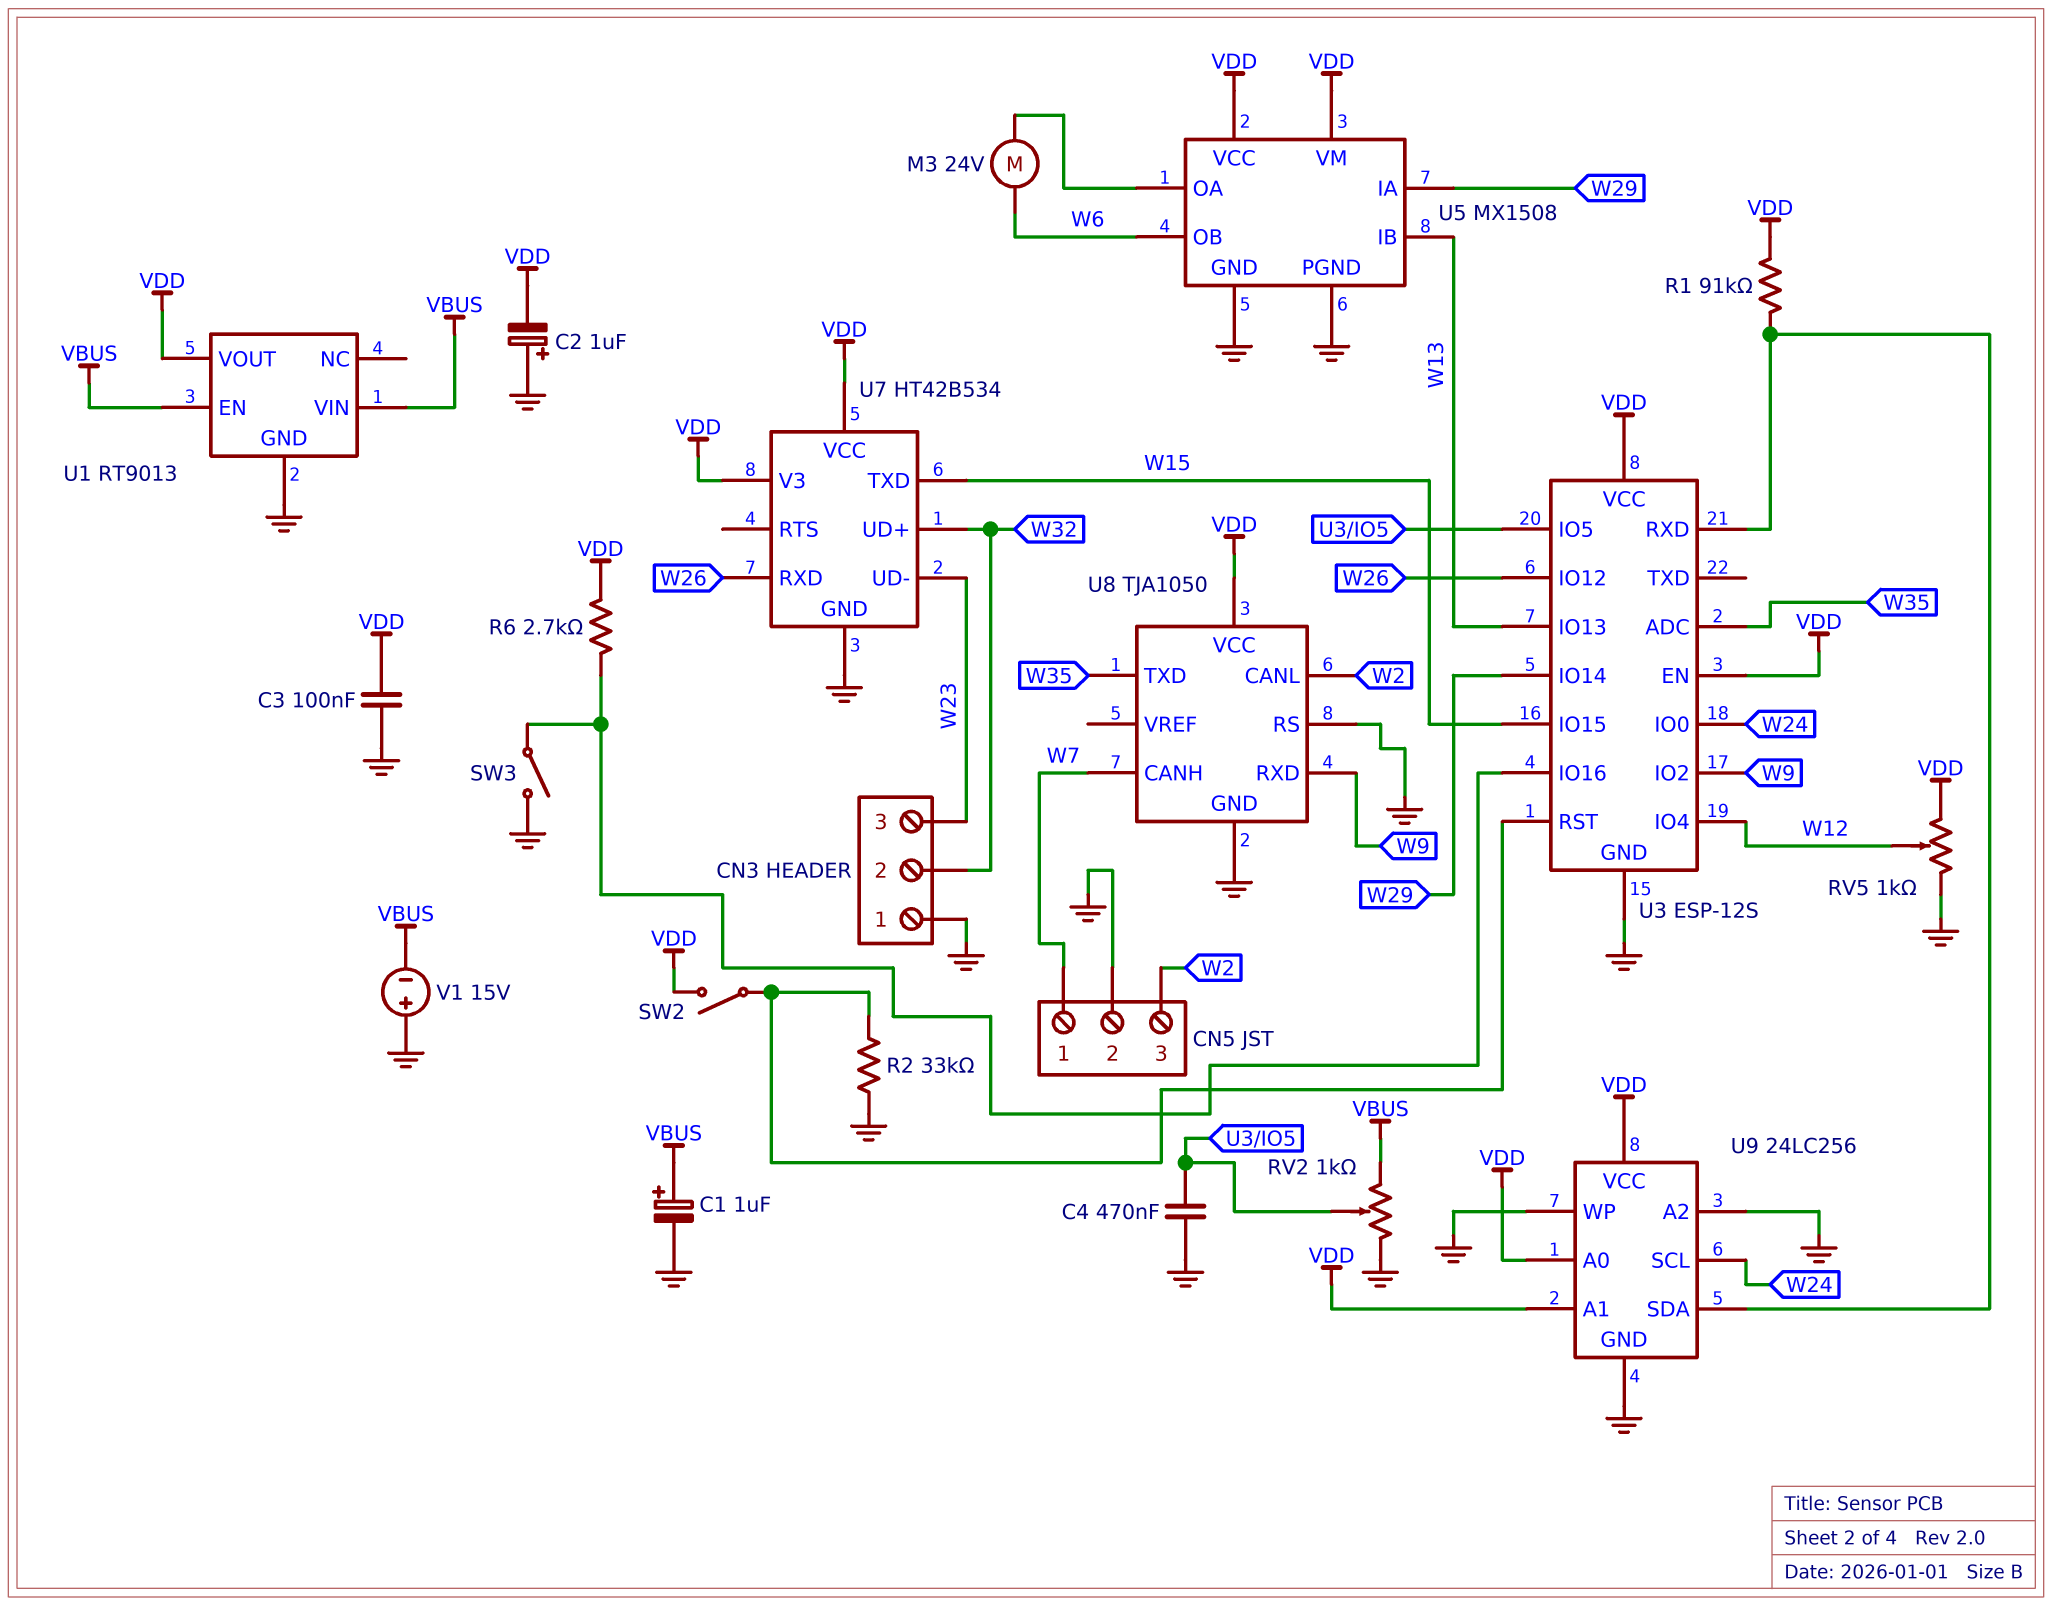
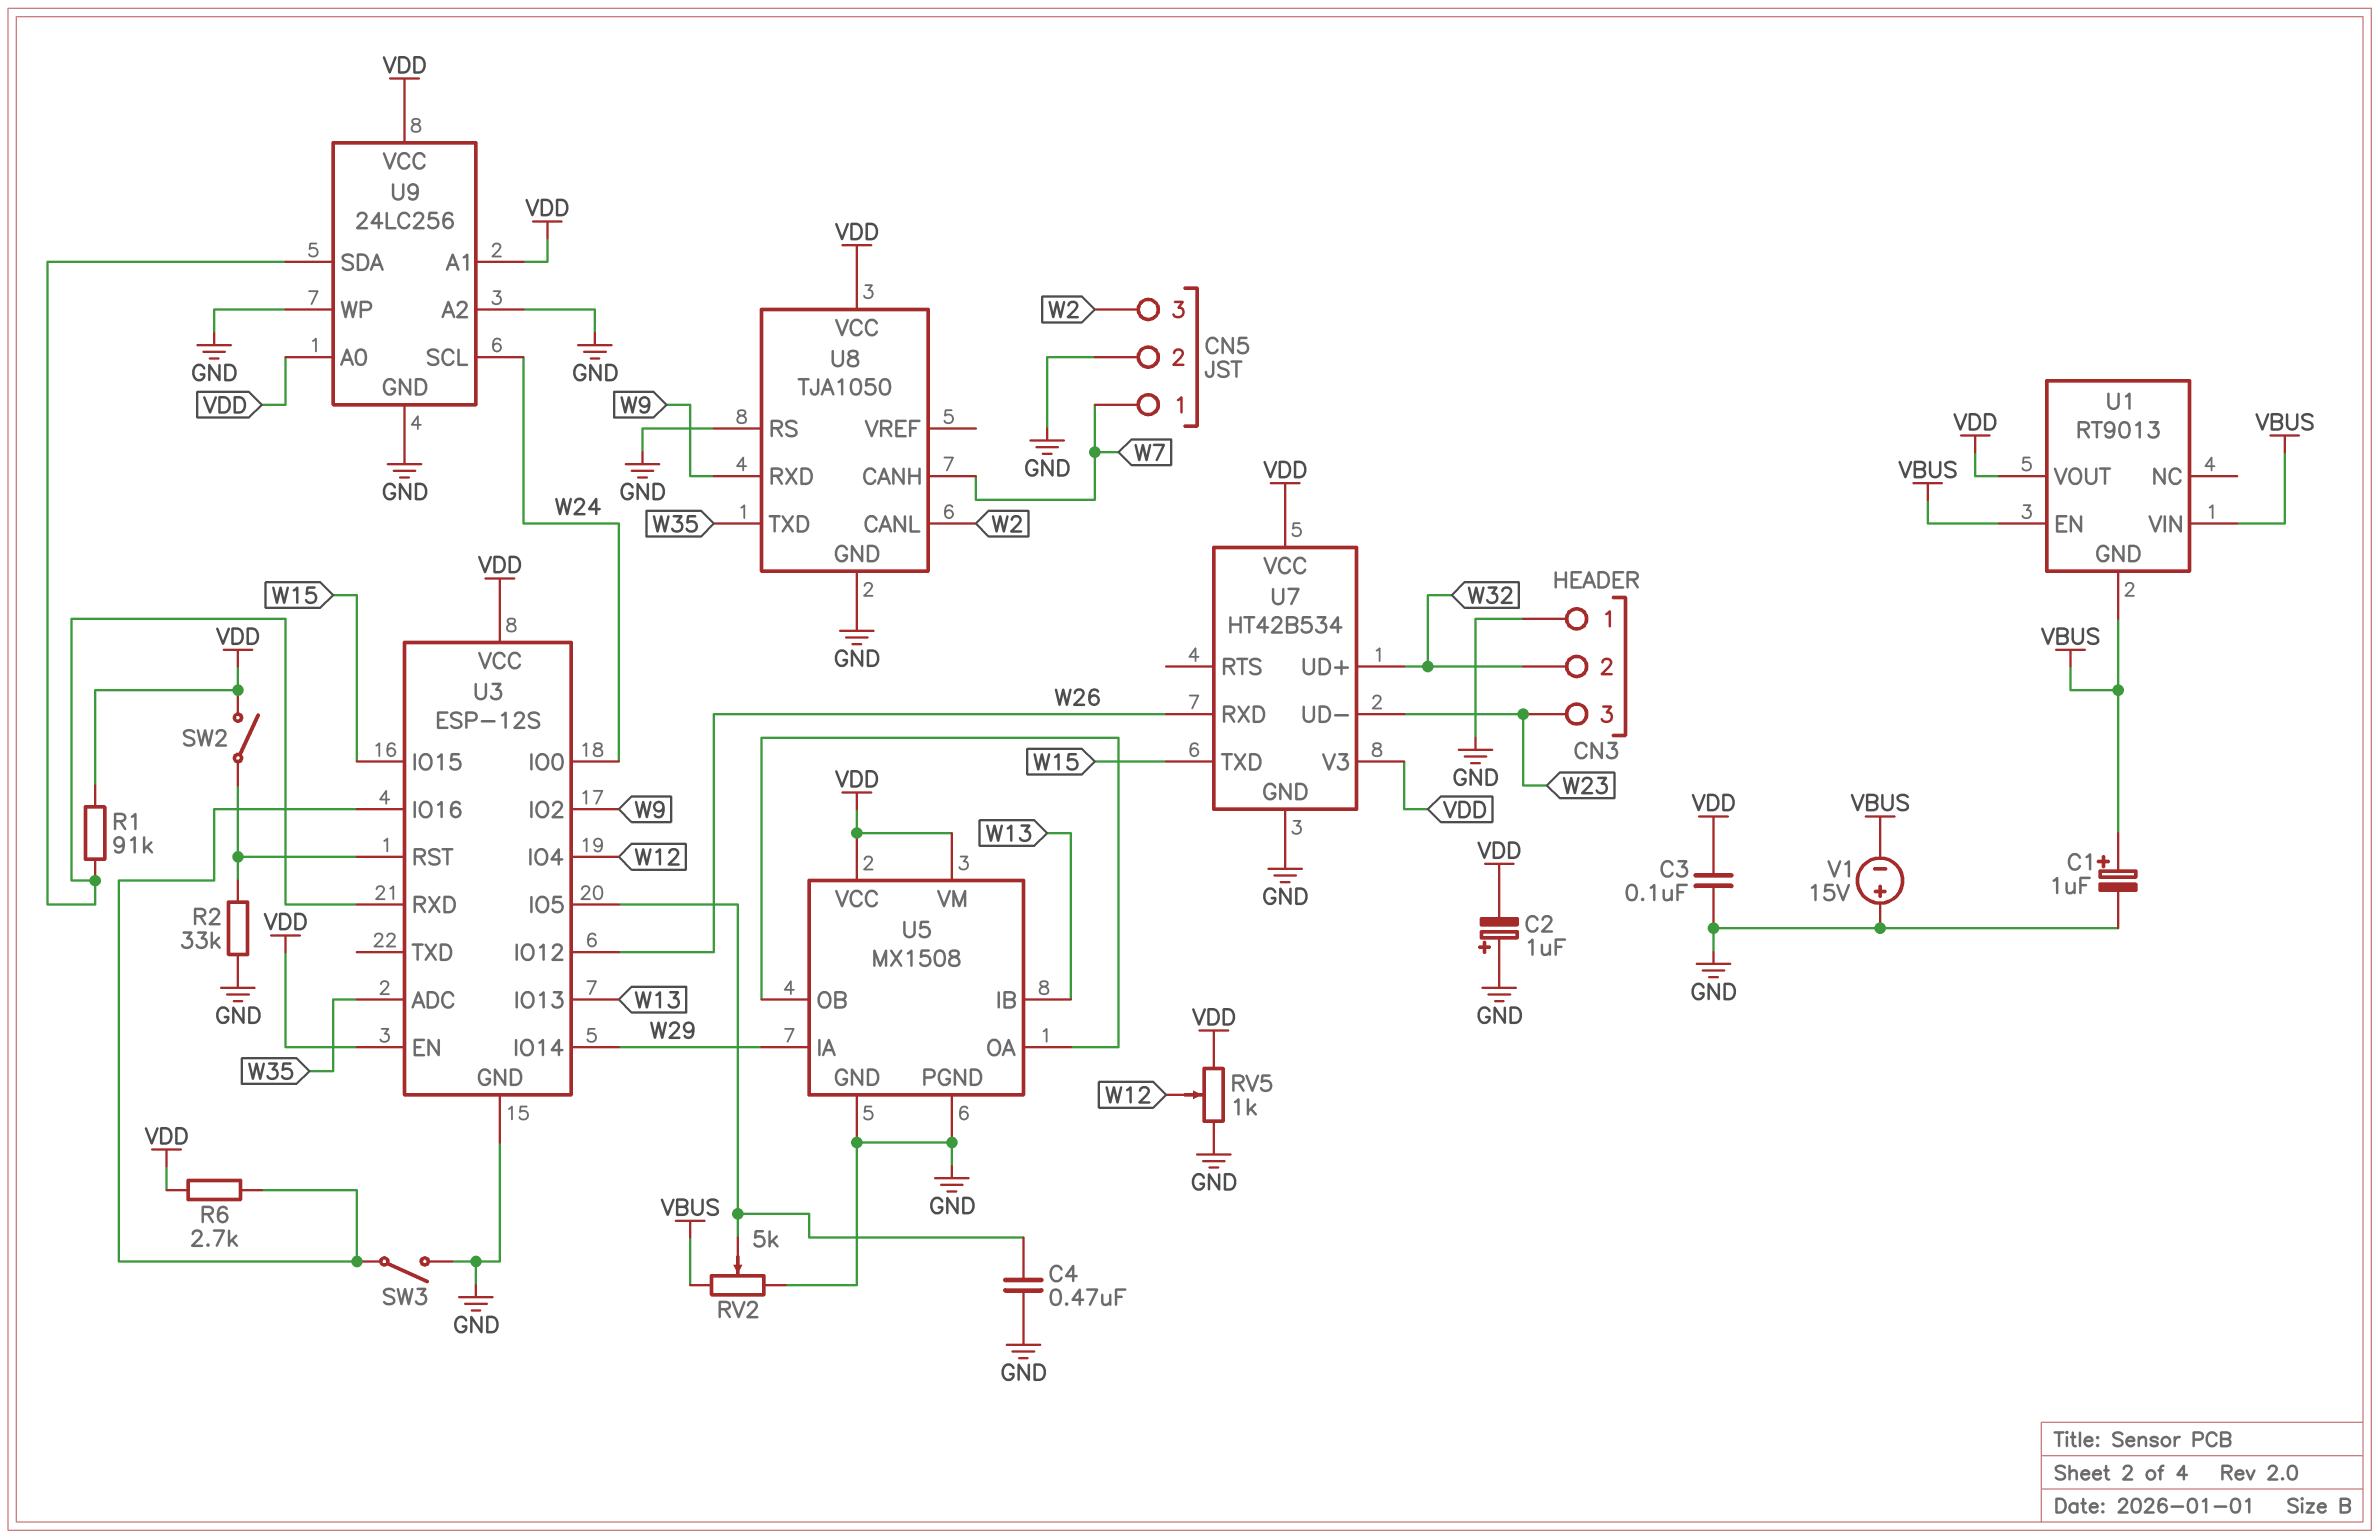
M3: motor 24V (U5/OA, W6) -> none
RV2: 1k (GND, VBUS, wiper U3/IO5) -> 5k (GND, VBUS, wiper U3/IO5)
U1 pin GND: GND -> VBUS
U5 pin OB: W6 -> U5/OA

